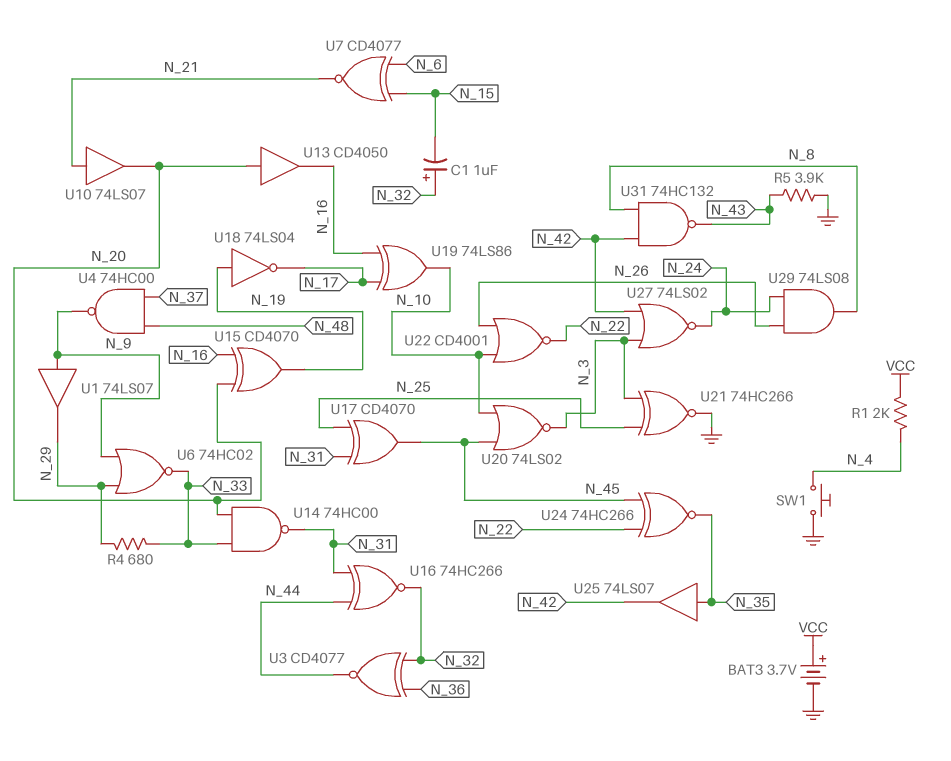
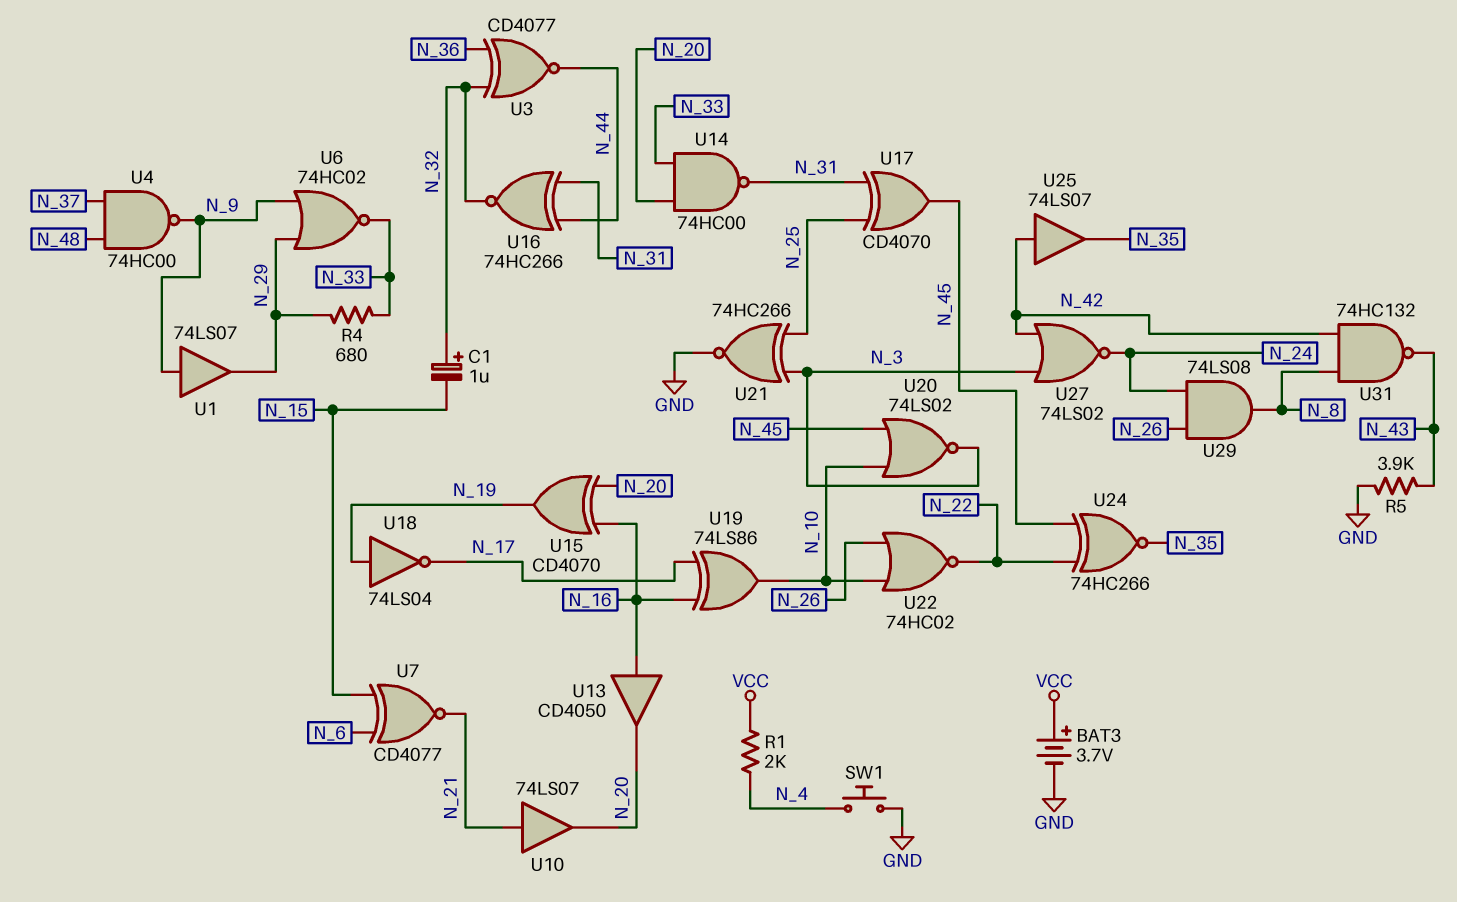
U13: buffer CD4050 (in N_20, out N_16) -> buffer CD4050 (in N_16, out N_20)
U22: NOR CD4001 (in N_10, in N_26, out N_22) -> NOR 74HC02 (in N_10, in N_26, out N_22)
U25: buffer 74LS07 (in N_35, out N_42) -> buffer 74LS07 (in N_42, out N_35)

